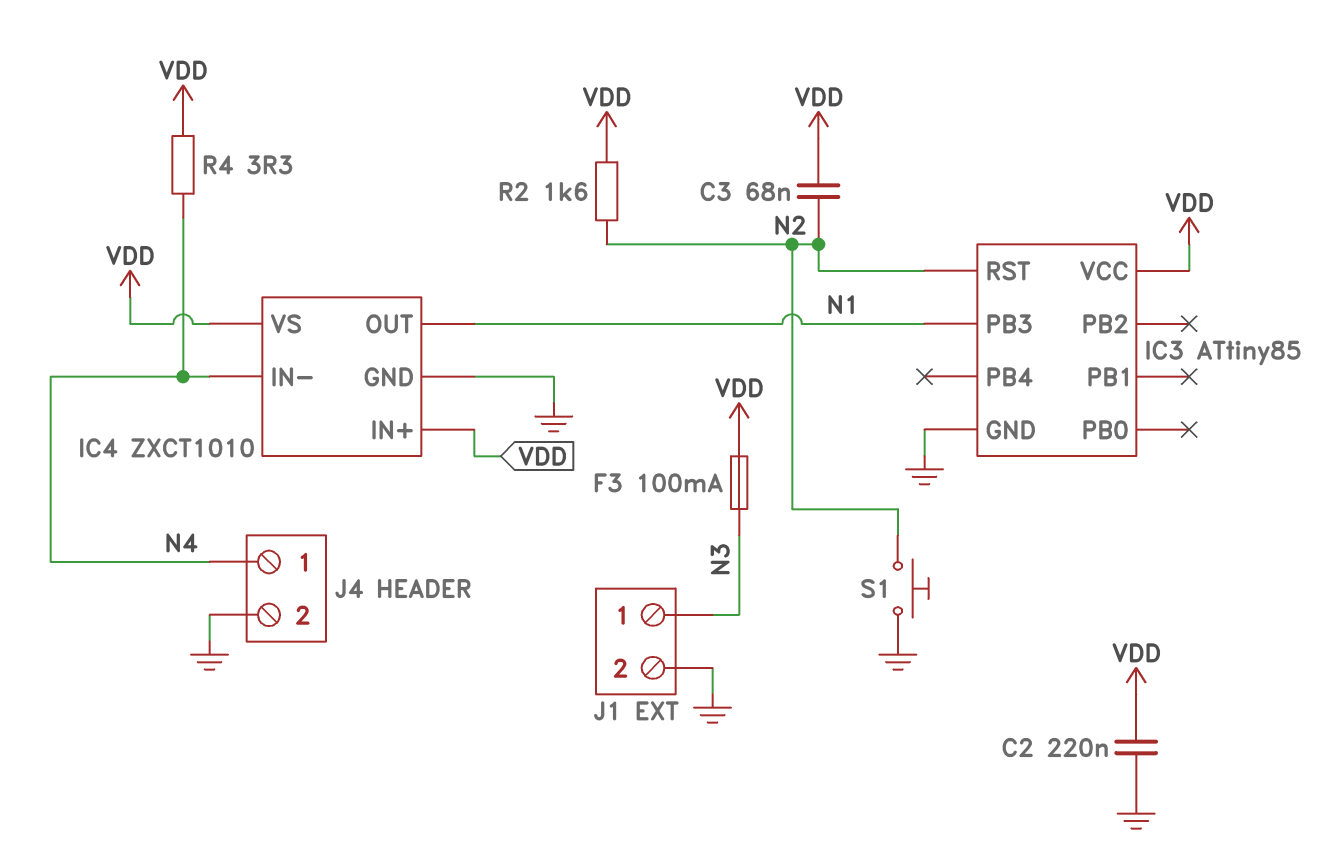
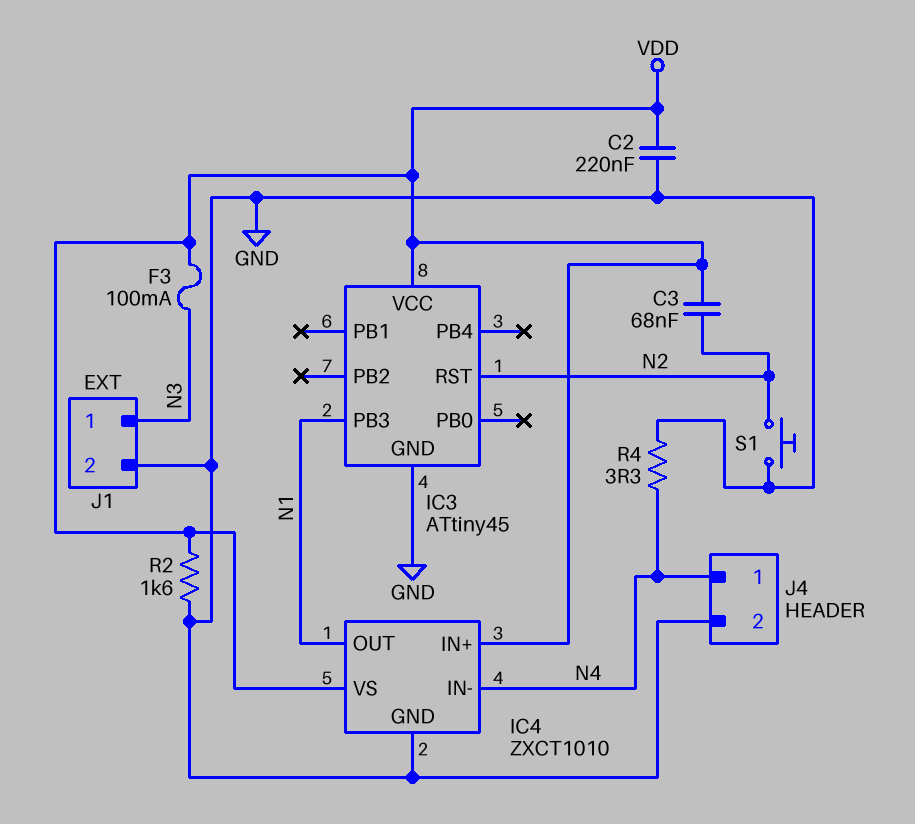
IC3: ATtiny85 -> ATtiny45
R2: 1.6k (N2, VDD) -> 1.6k (GND, VDD)
R4: 3.3 (N4, VDD) -> 3.3 (GND, N4)

